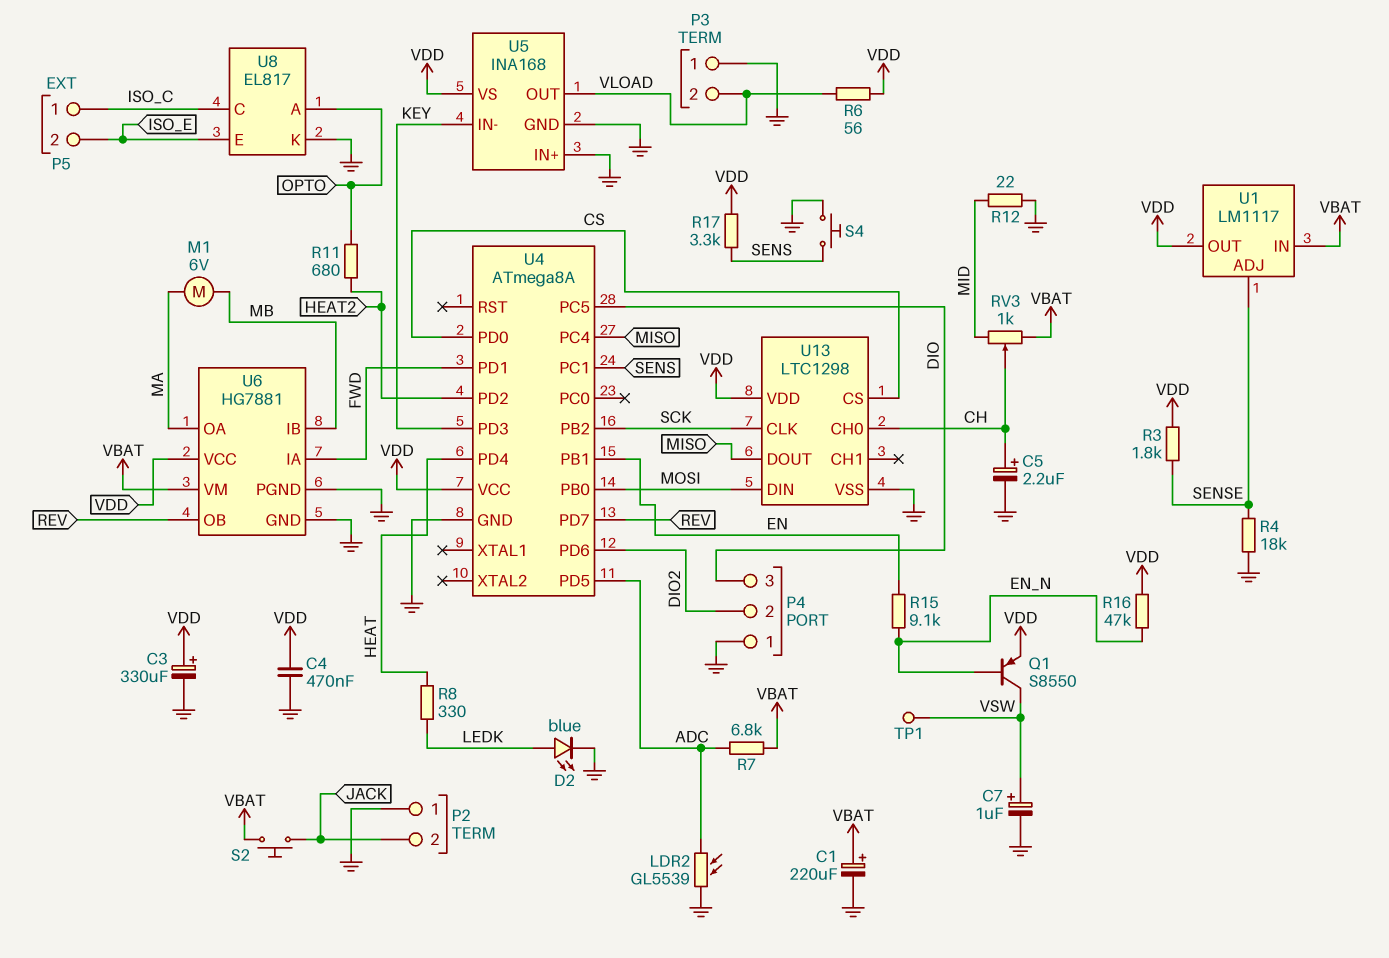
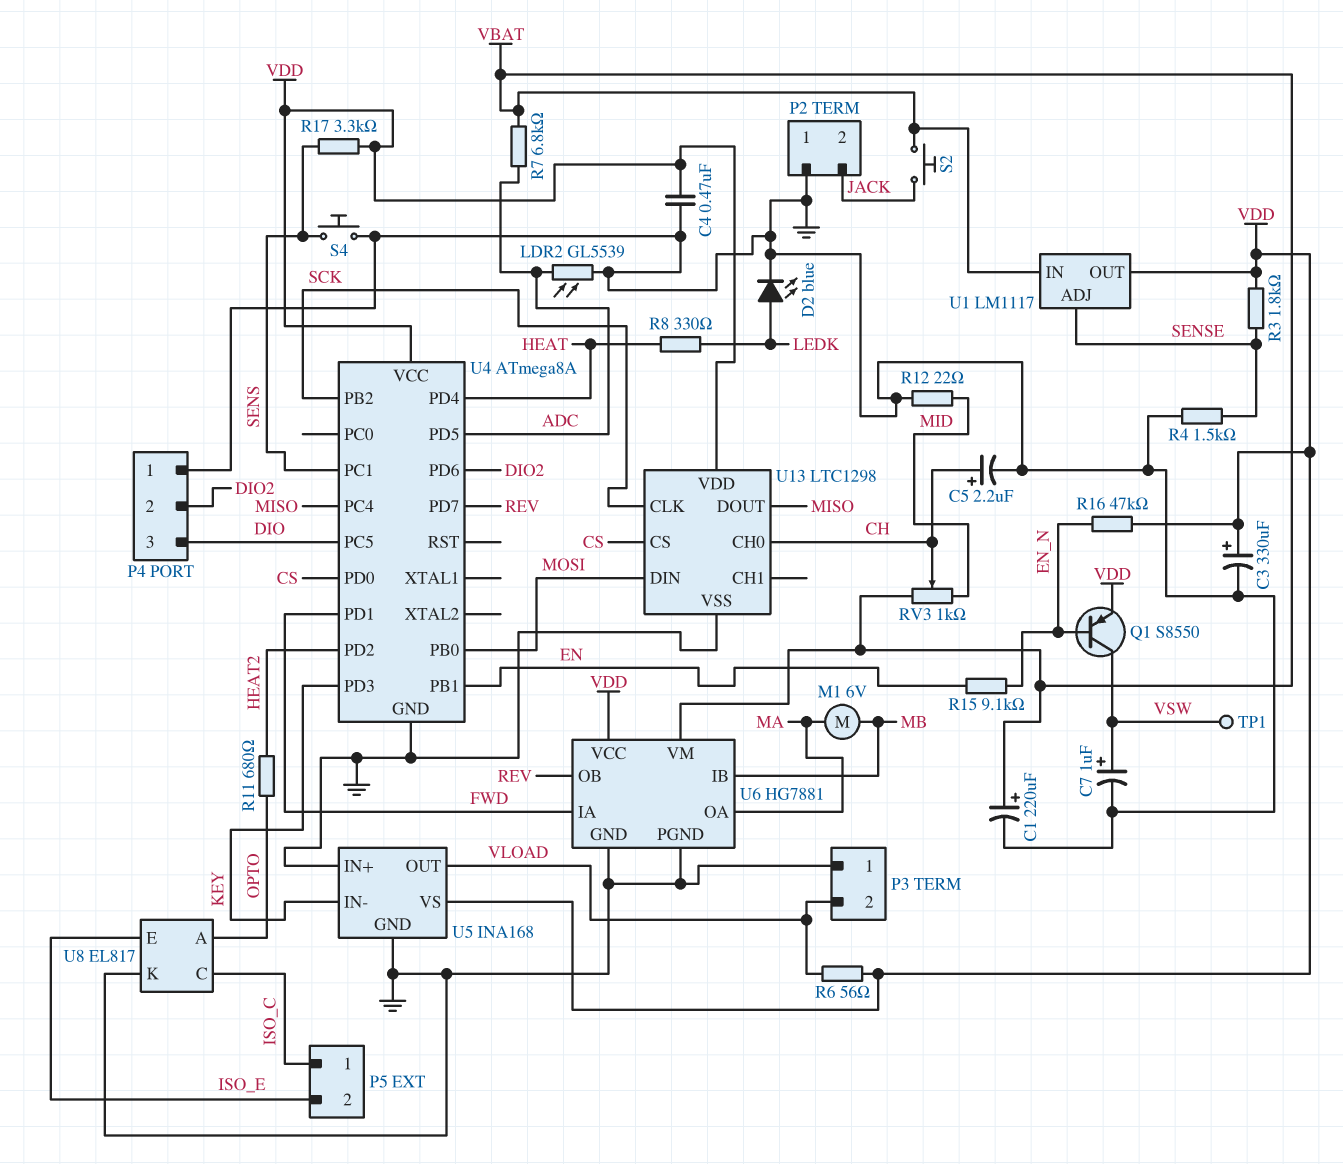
R4: 18k (GND, SENSE) -> 1.5k (GND, SENSE)

